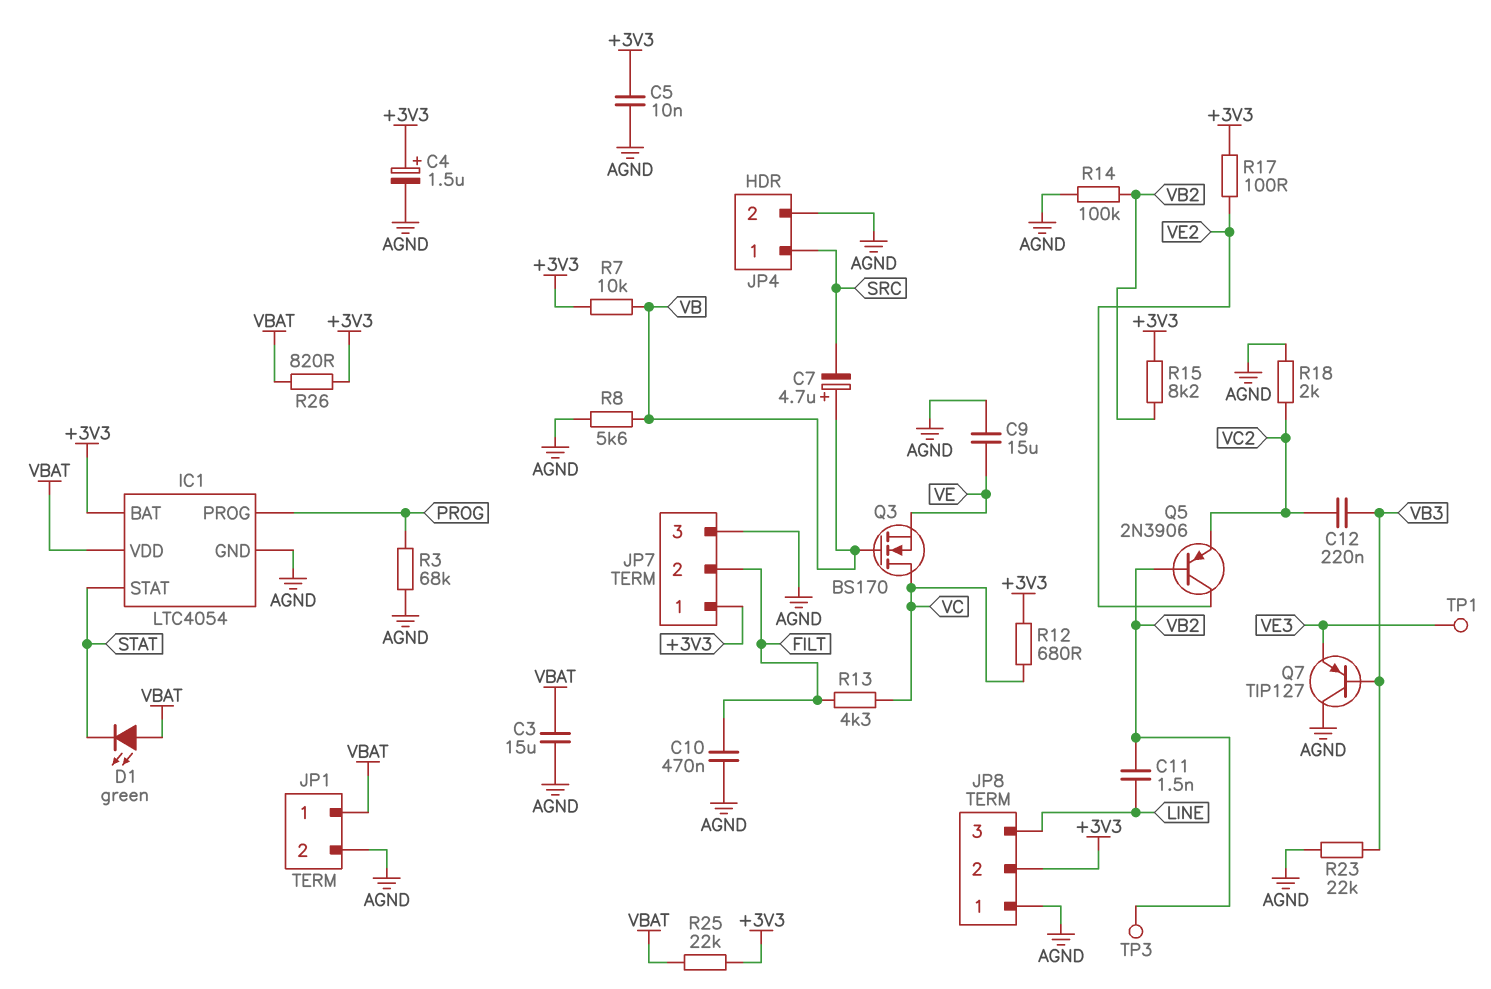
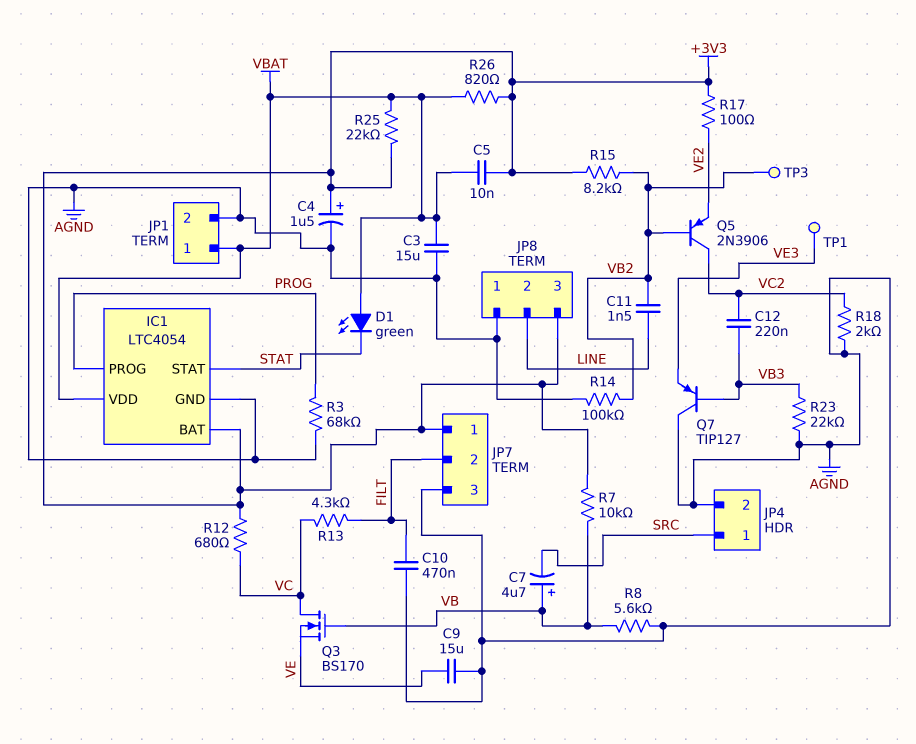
C5: 10nF (+3V3, AGND) -> 10nF (+3V3, VBAT)
JP8 pin 2: +3V3 -> LINE
JP8 pin 3: LINE -> +3V3
Q5: PNP 2N3906 (B VB2, C VE2, E VC2) -> PNP 2N3906 (B VB2, C VC2, E VE2)

